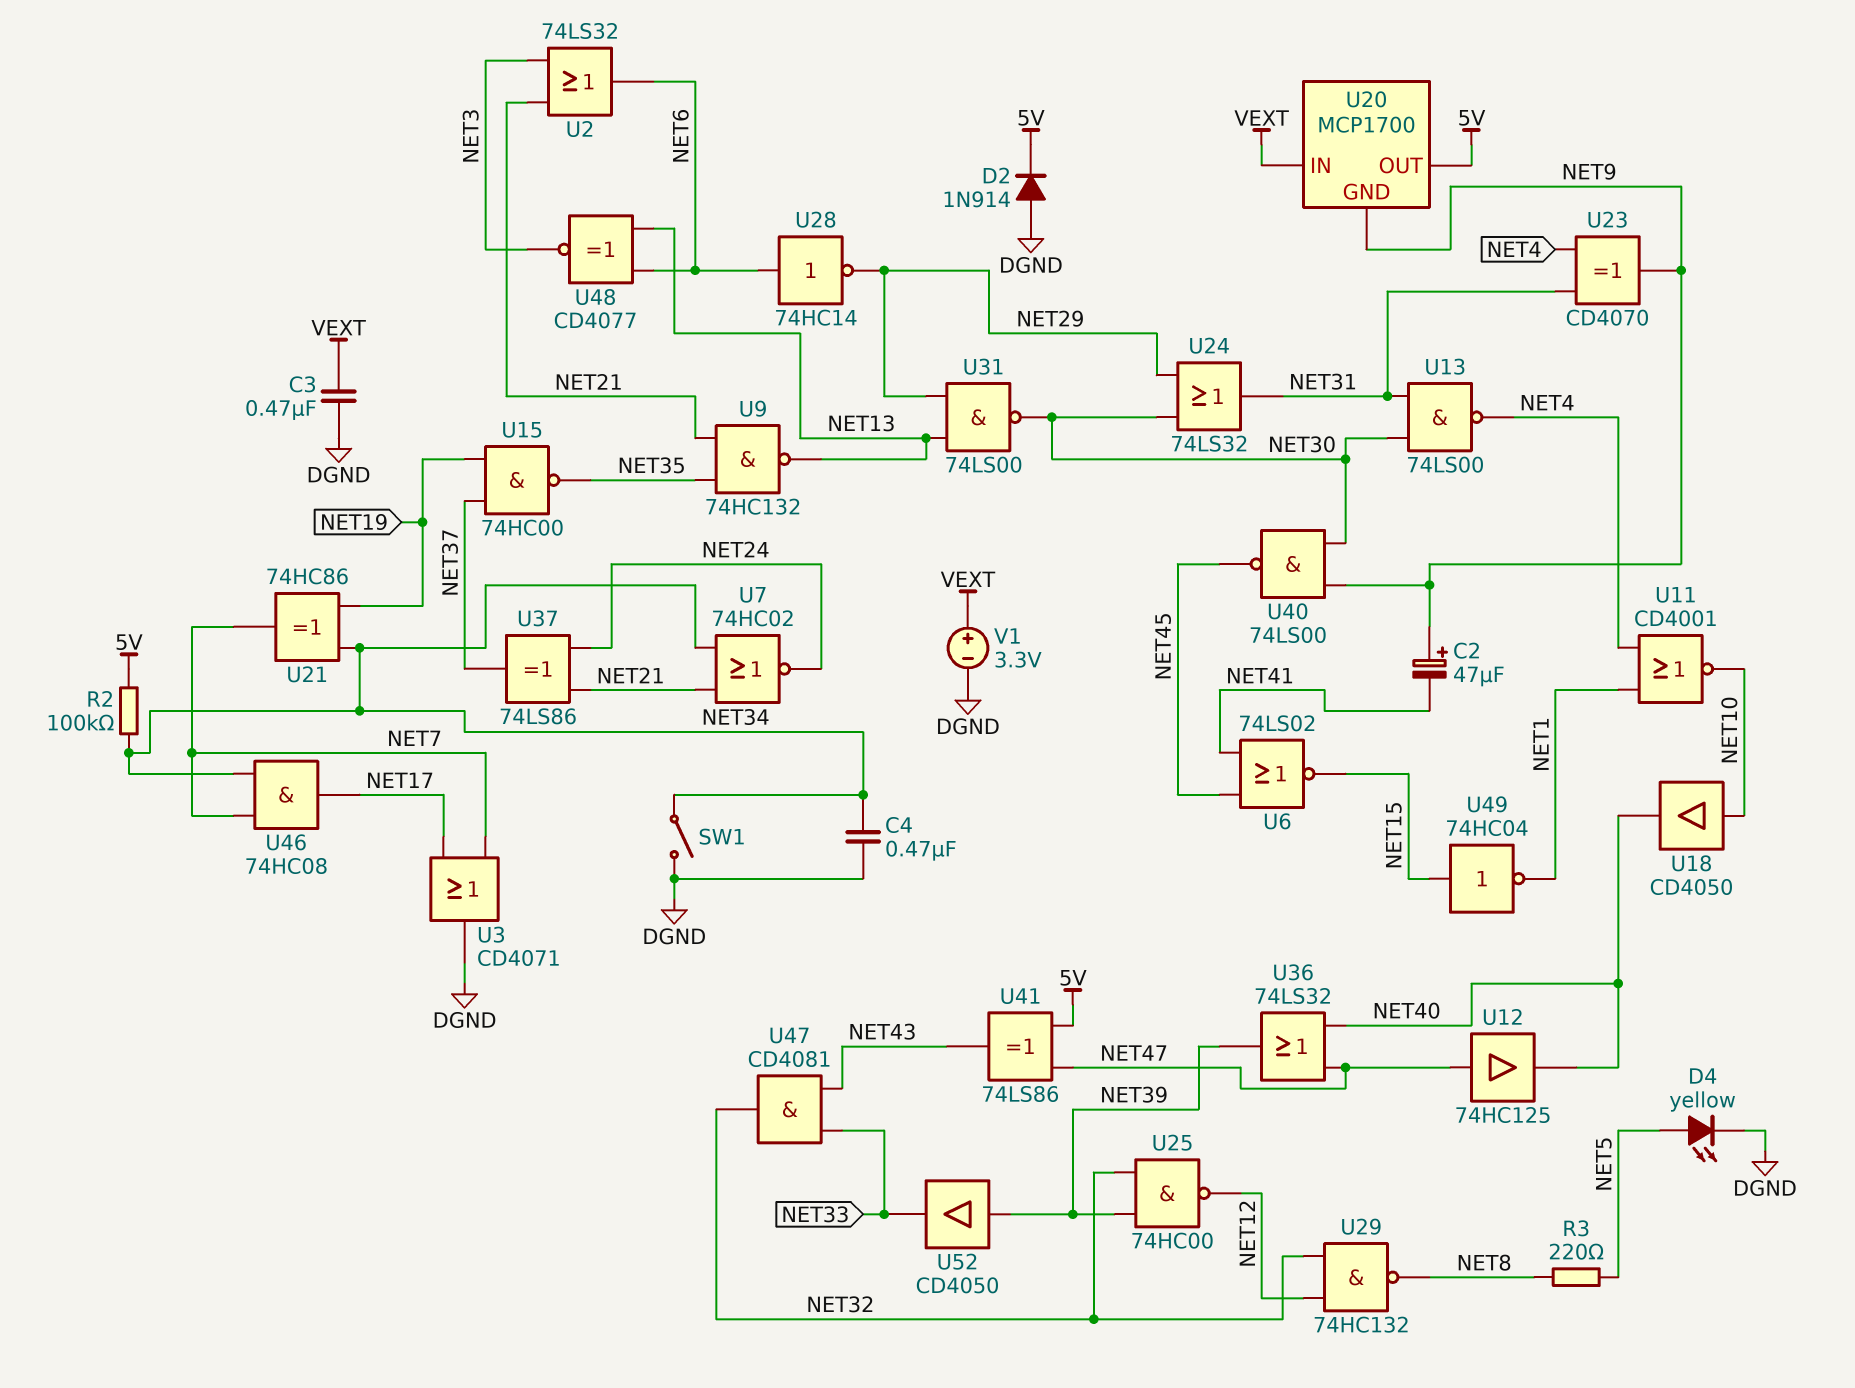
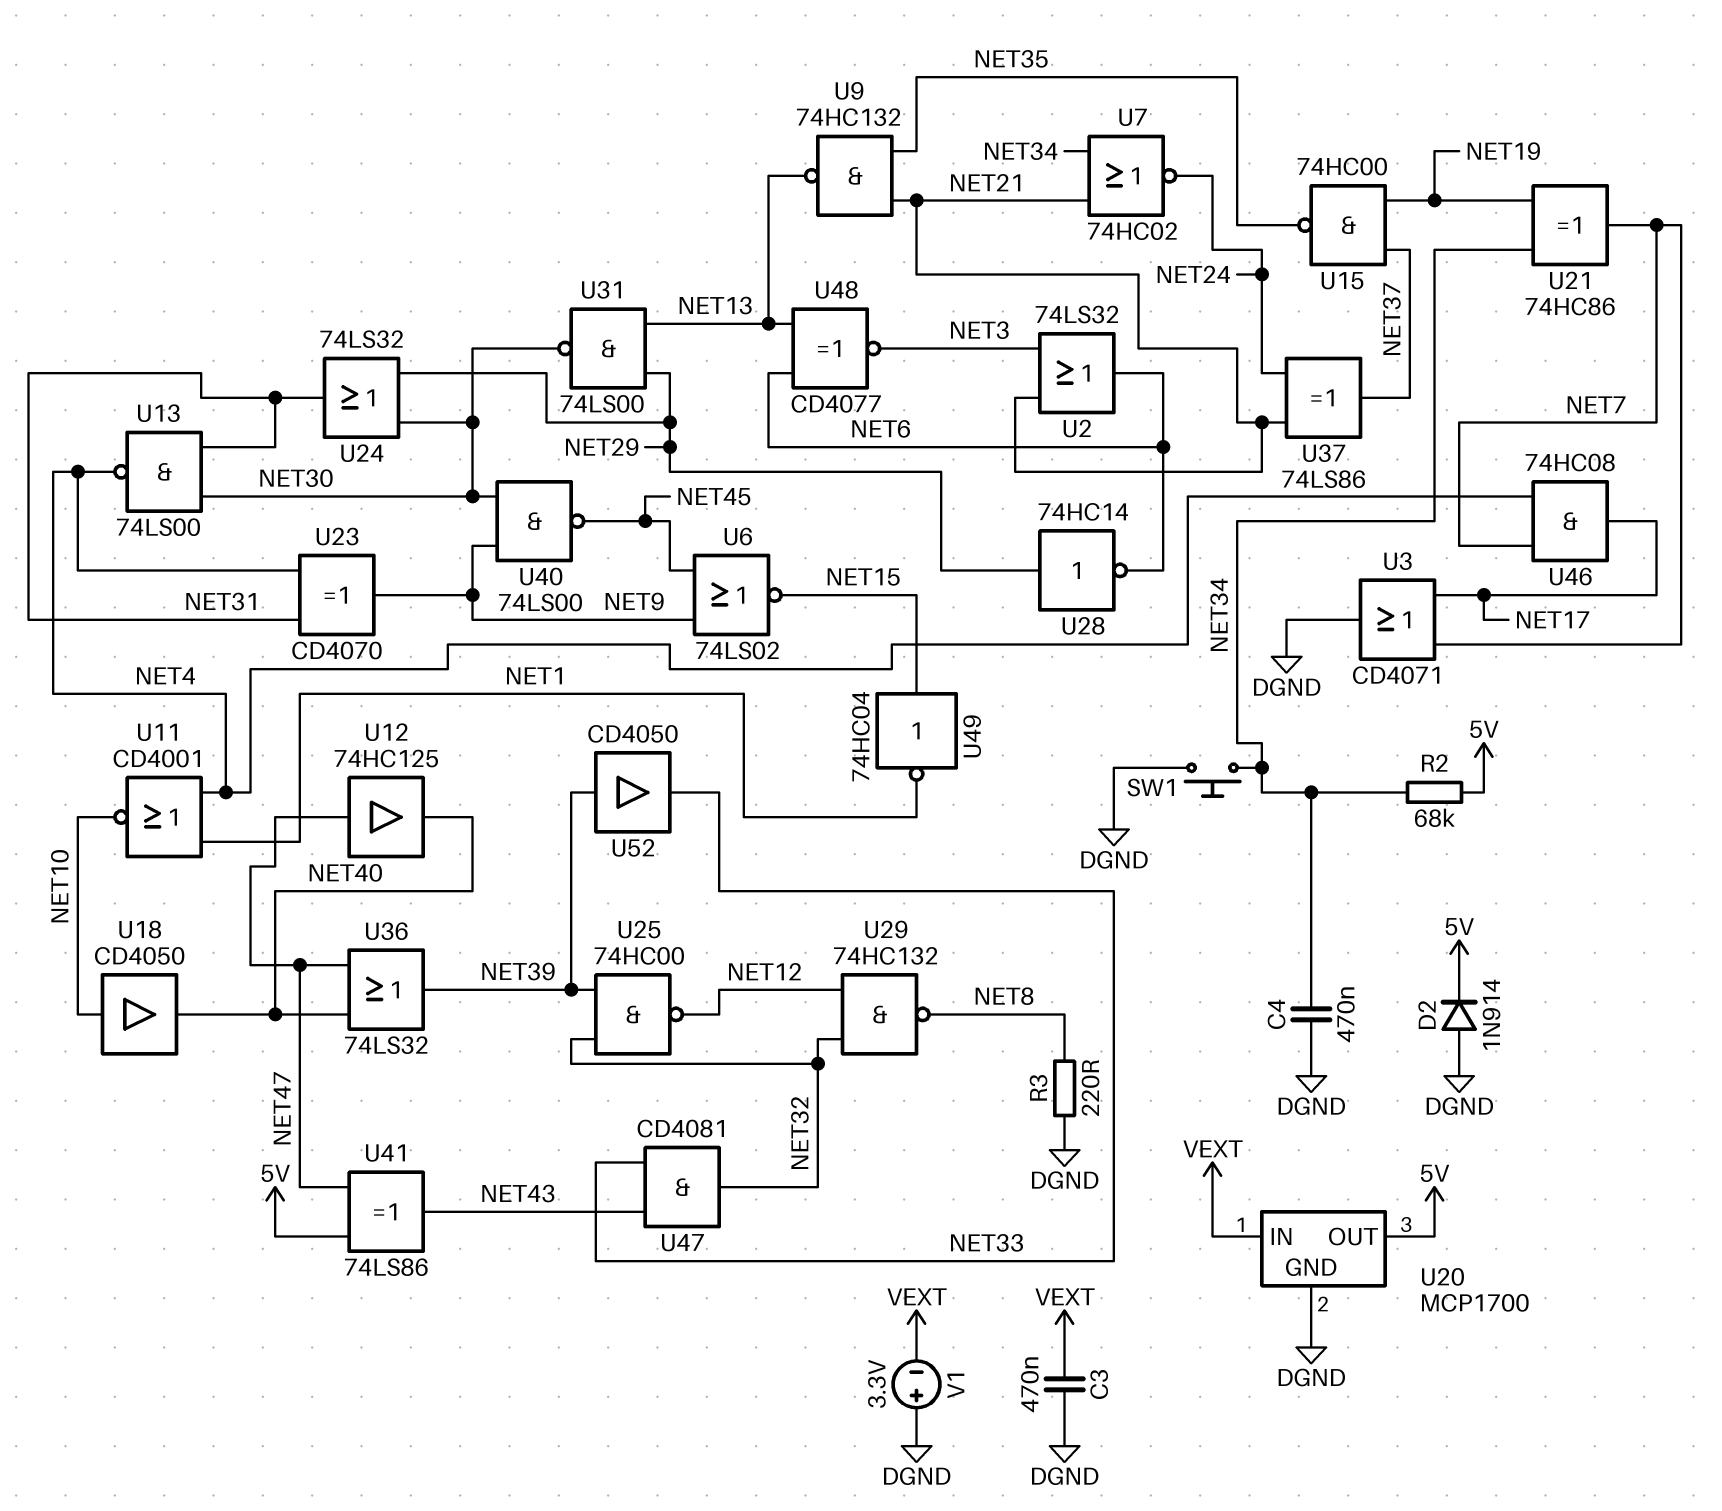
C2: 47uF (plus NET9, minus NET41) -> none
D4: LED yellow (A NET5, K DGND) -> none
R2: 100k (5V, NET34) -> 68k (5V, NET34)
R3: 220 (NET5, NET8) -> 220 (DGND, NET8)
SW1: switch (DGND, NET34) -> button (DGND, NET34)
U6: NOR 74LS02 (in NET41, in NET45, out NET15) -> NOR 74LS02 (in NET9, in NET45, out NET15)
U20 pin GND: NET9 -> DGND
U28: NOT 74HC14 (in NET6, out NET29) -> NOT 74HC14 (in NET29, out NET6)
U46: AND 74HC08 (in NET7, in NET34, out NET17) -> AND 74HC08 (in NET4, in NET7, out NET17)
V1: 3.3V (plus VEXT, minus DGND) -> 3.3V (plus DGND, minus VEXT)

